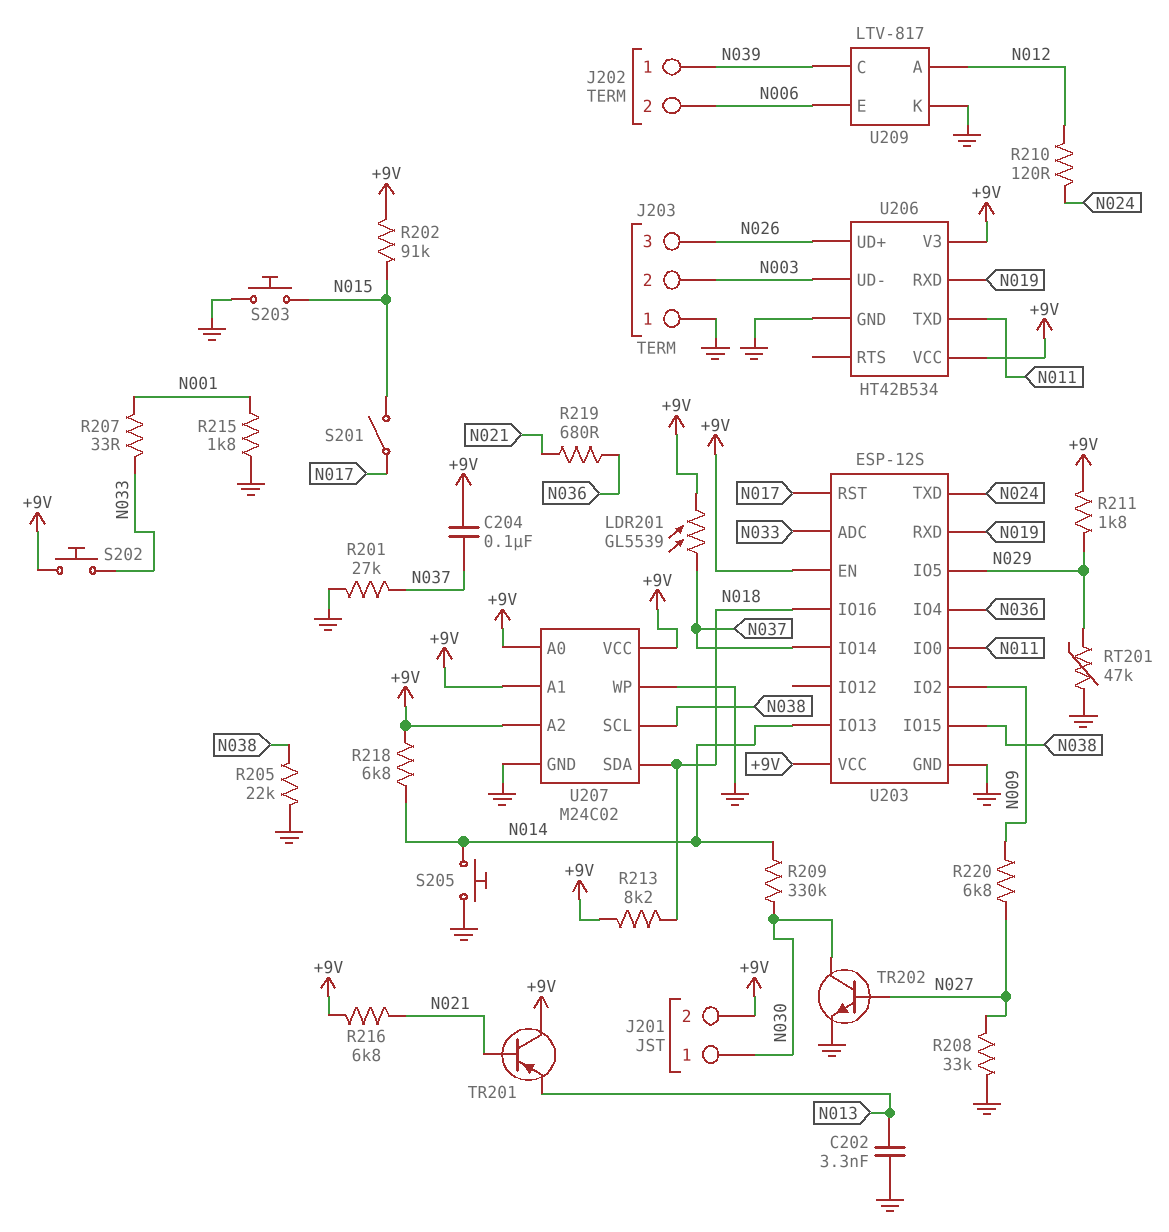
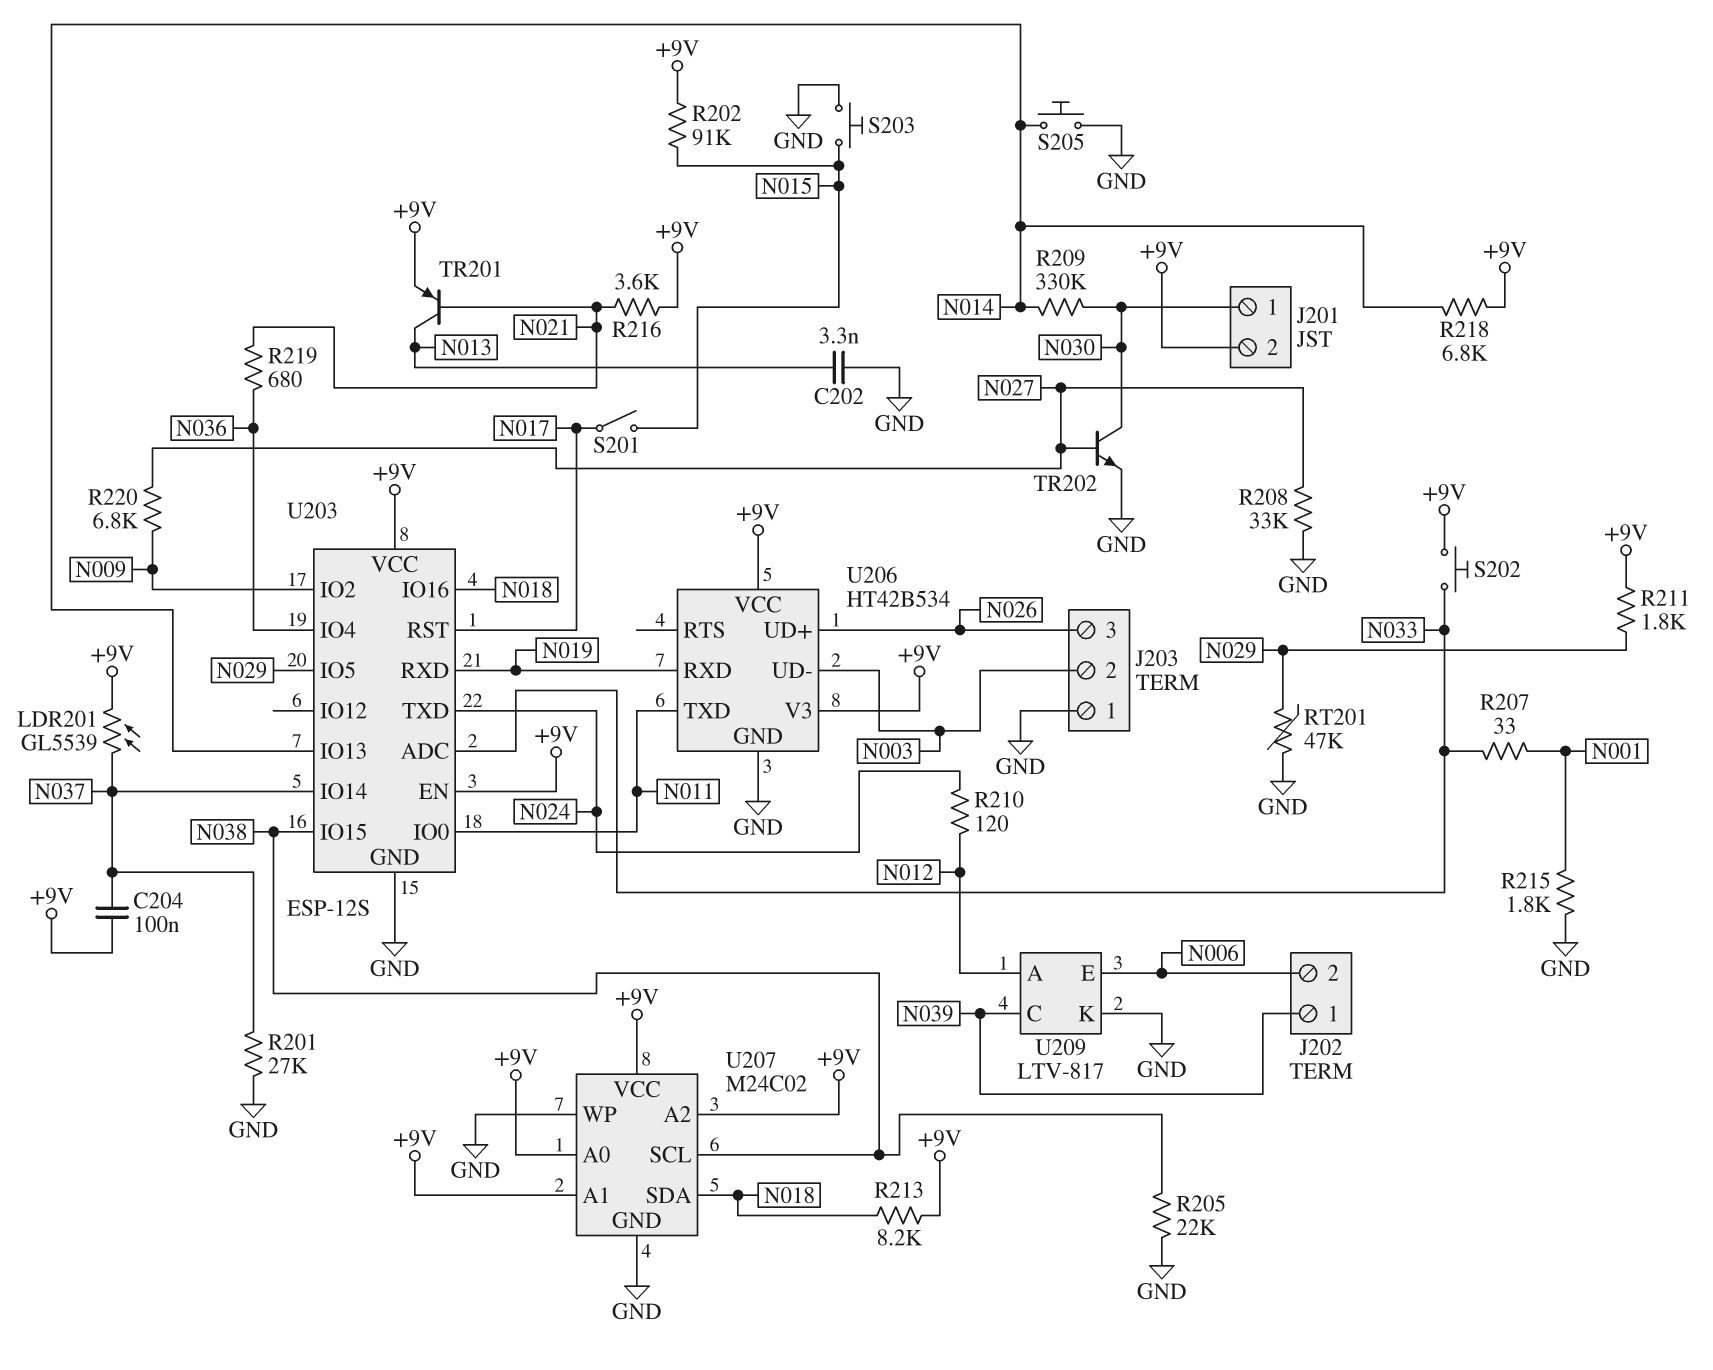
R216: 6.8k (+9V, N021) -> 3.6k (+9V, N021)
TR201: PNP (B N021, C +9V, E N013) -> PNP (B N021, C N013, E +9V)

